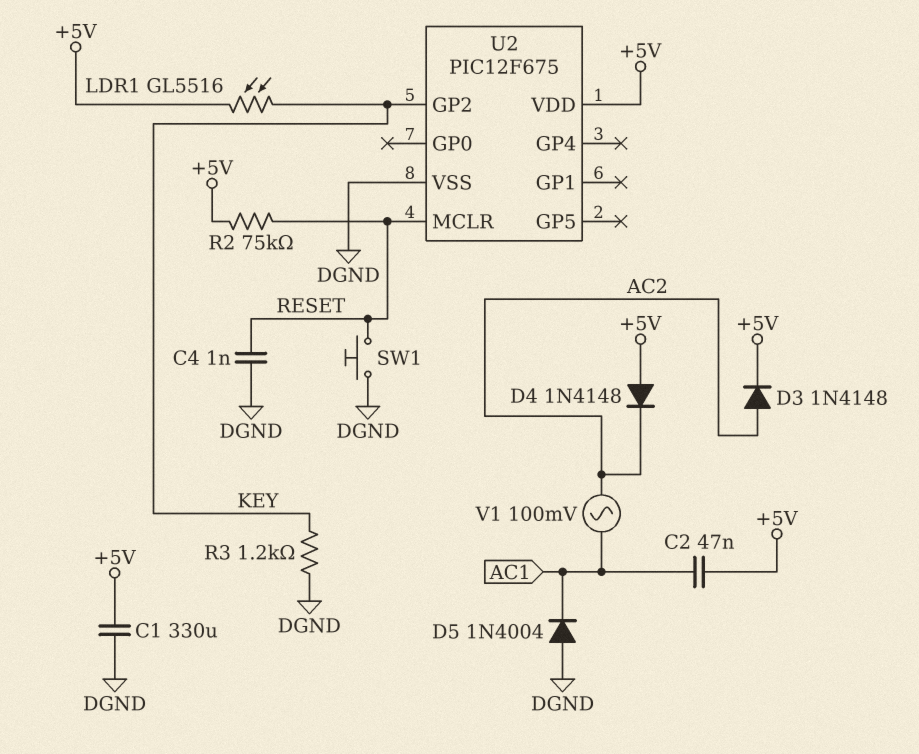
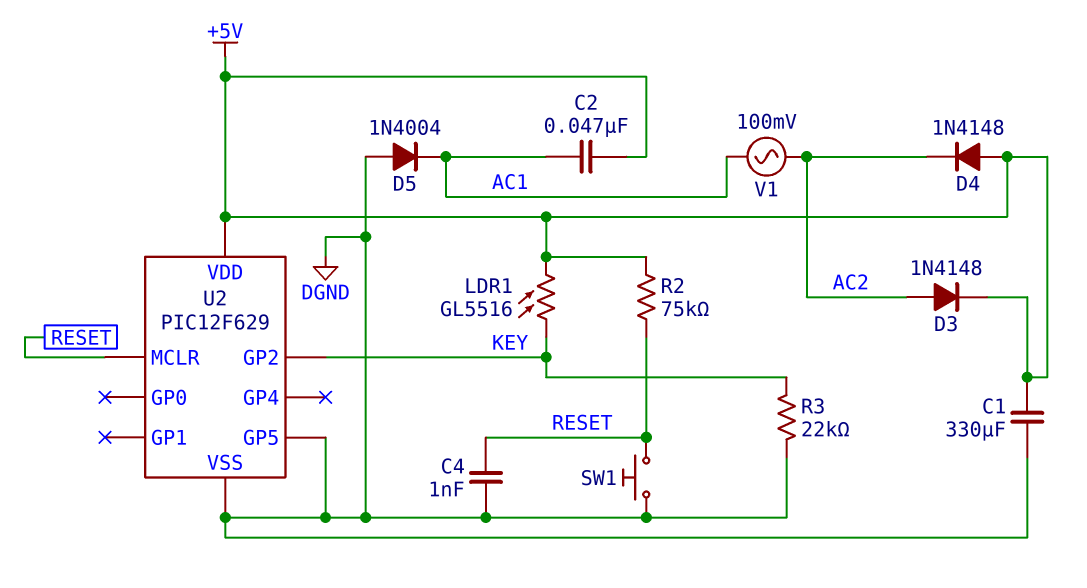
R3: 1.2k (DGND, KEY) -> 22k (DGND, KEY)
U2: PIC12F675 -> PIC12F629
U2 pin GP5: none -> DGND

